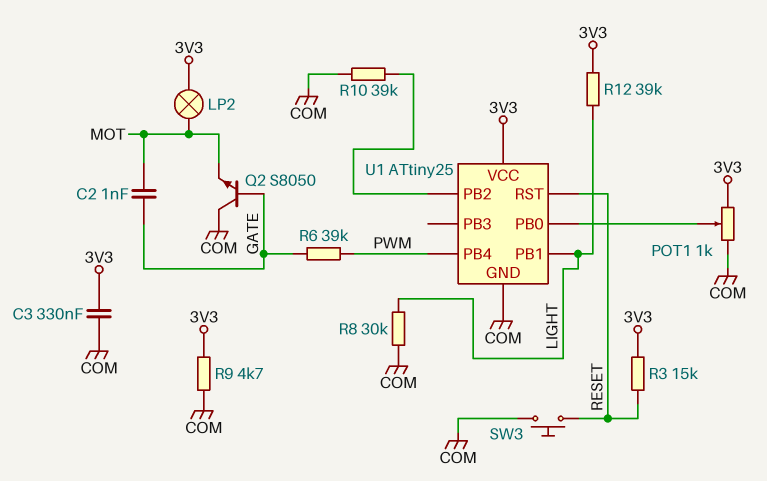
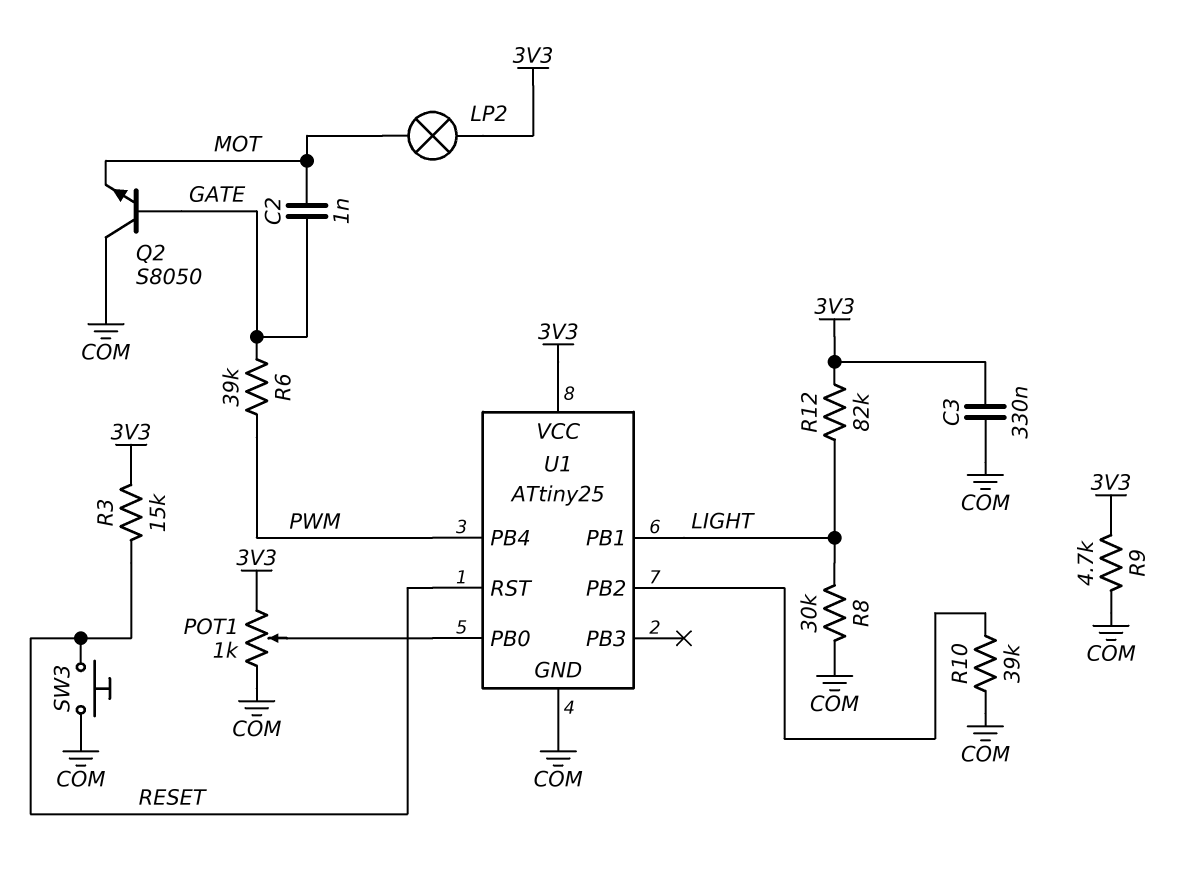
R12: 39k (3V3, LIGHT) -> 82k (3V3, LIGHT)

